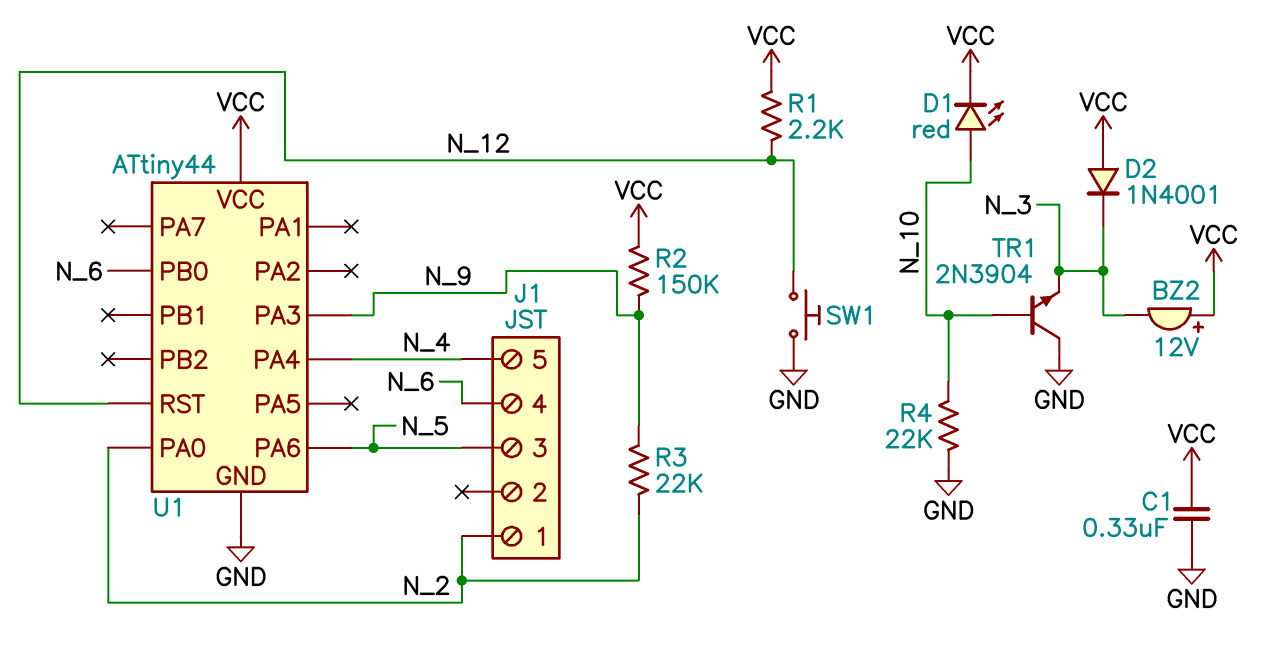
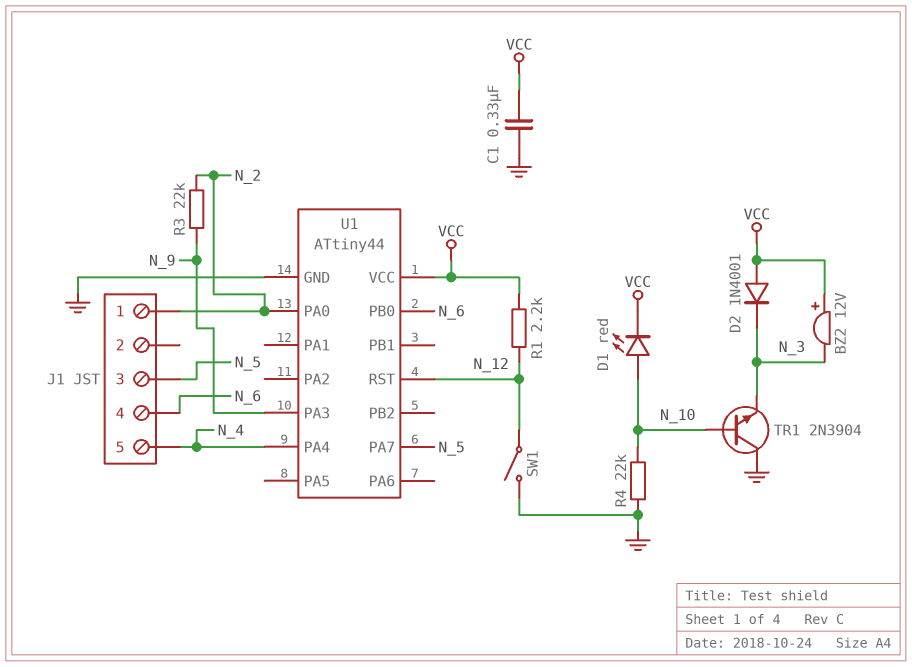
R2: 150k (N_9, VCC) -> none
SW1: button (GND, N_12) -> switch (GND, N_12)
U1 pin PA6: N_5 -> none
U1 pin PA7: none -> N_5

